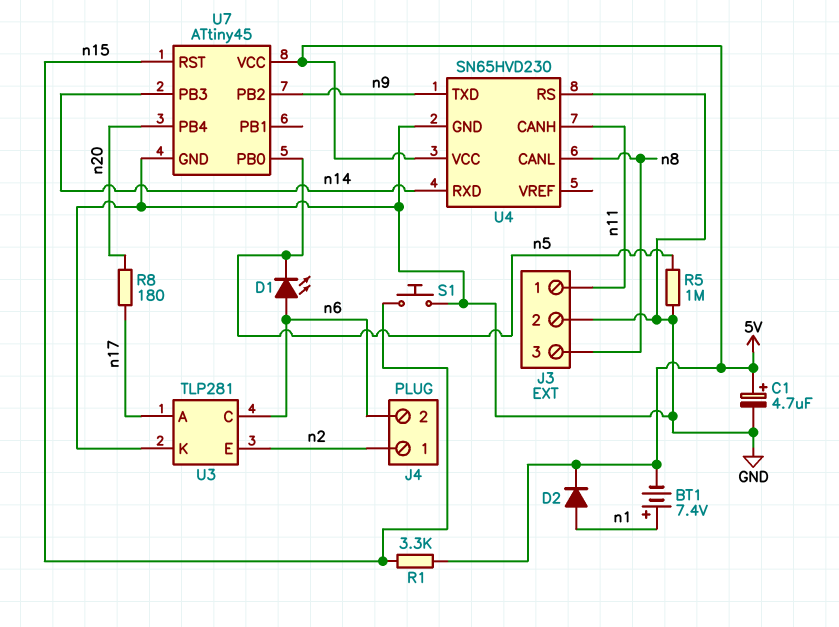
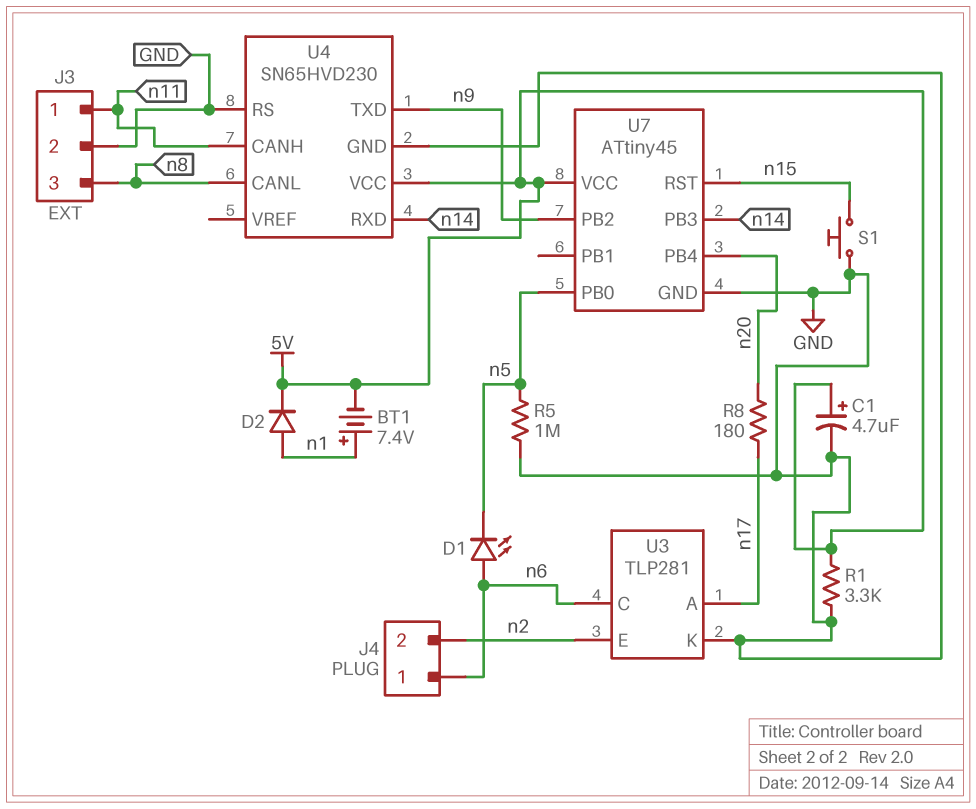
J4 pin 1: n2 -> n6
J4 pin 2: n6 -> n2
R1: 3.3k (5V, n15) -> 3.3k (5V, GND)

